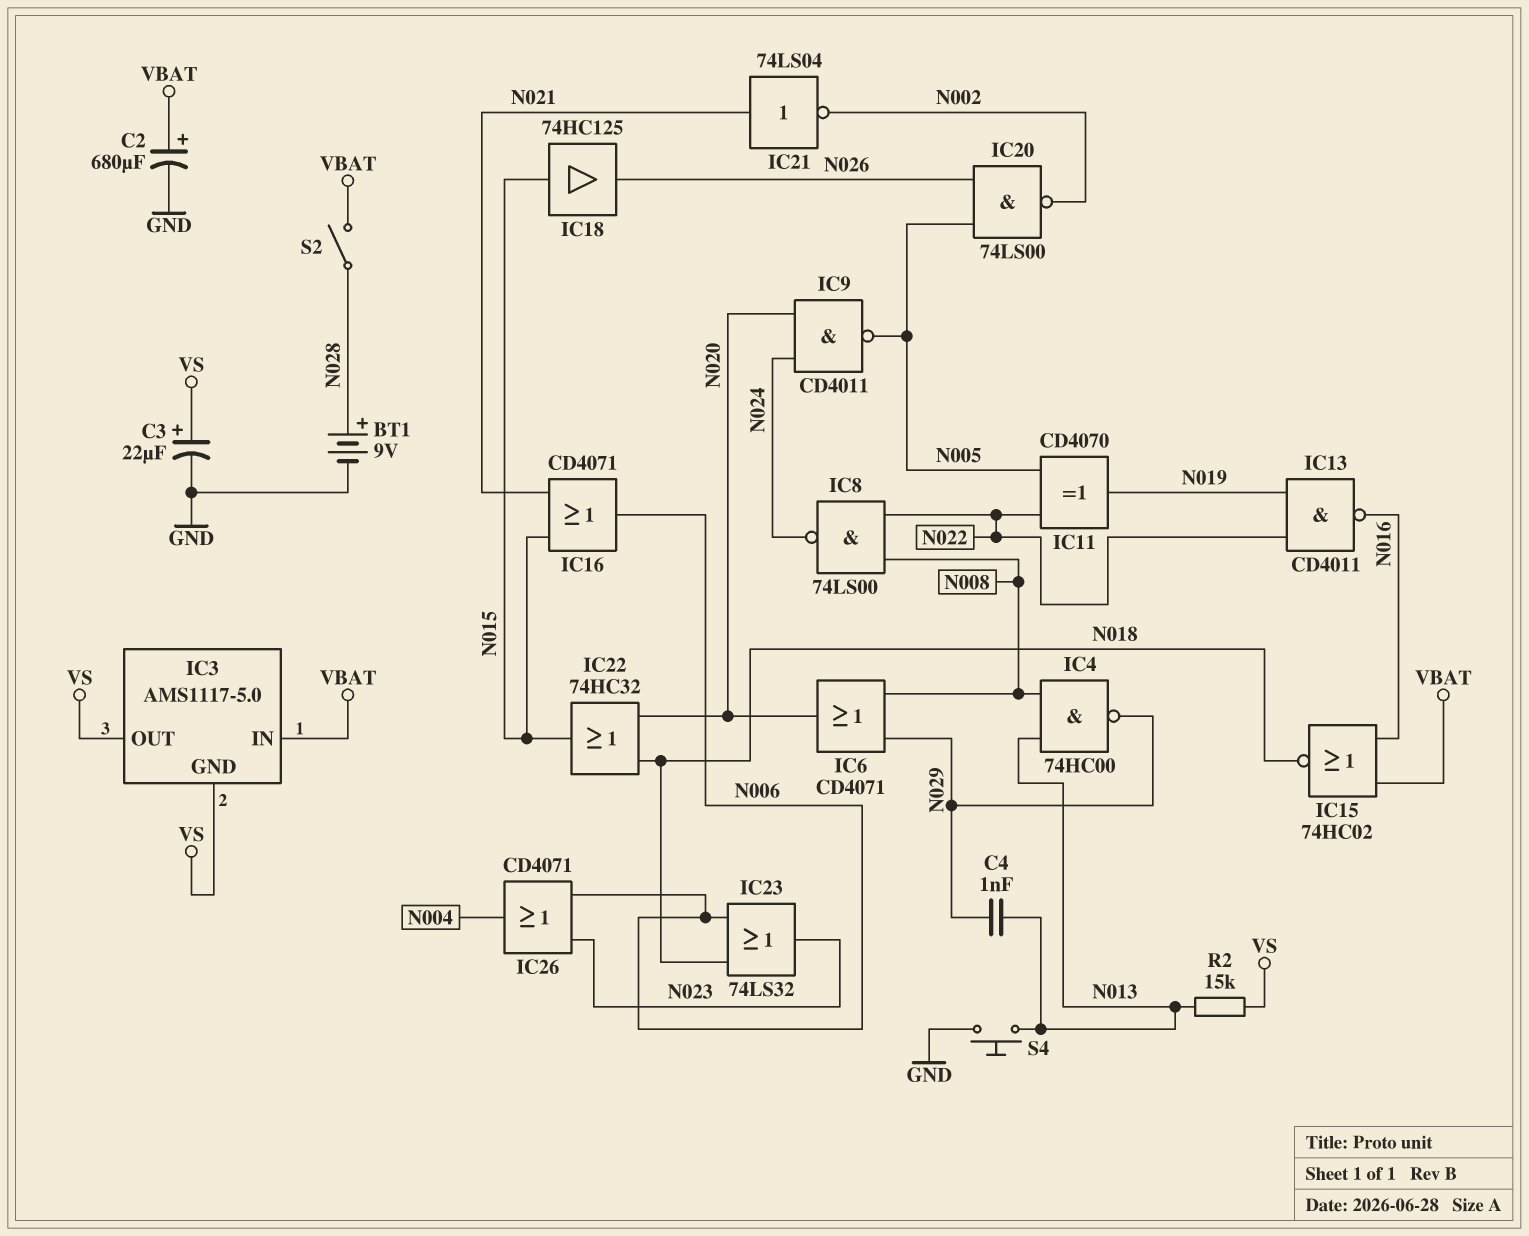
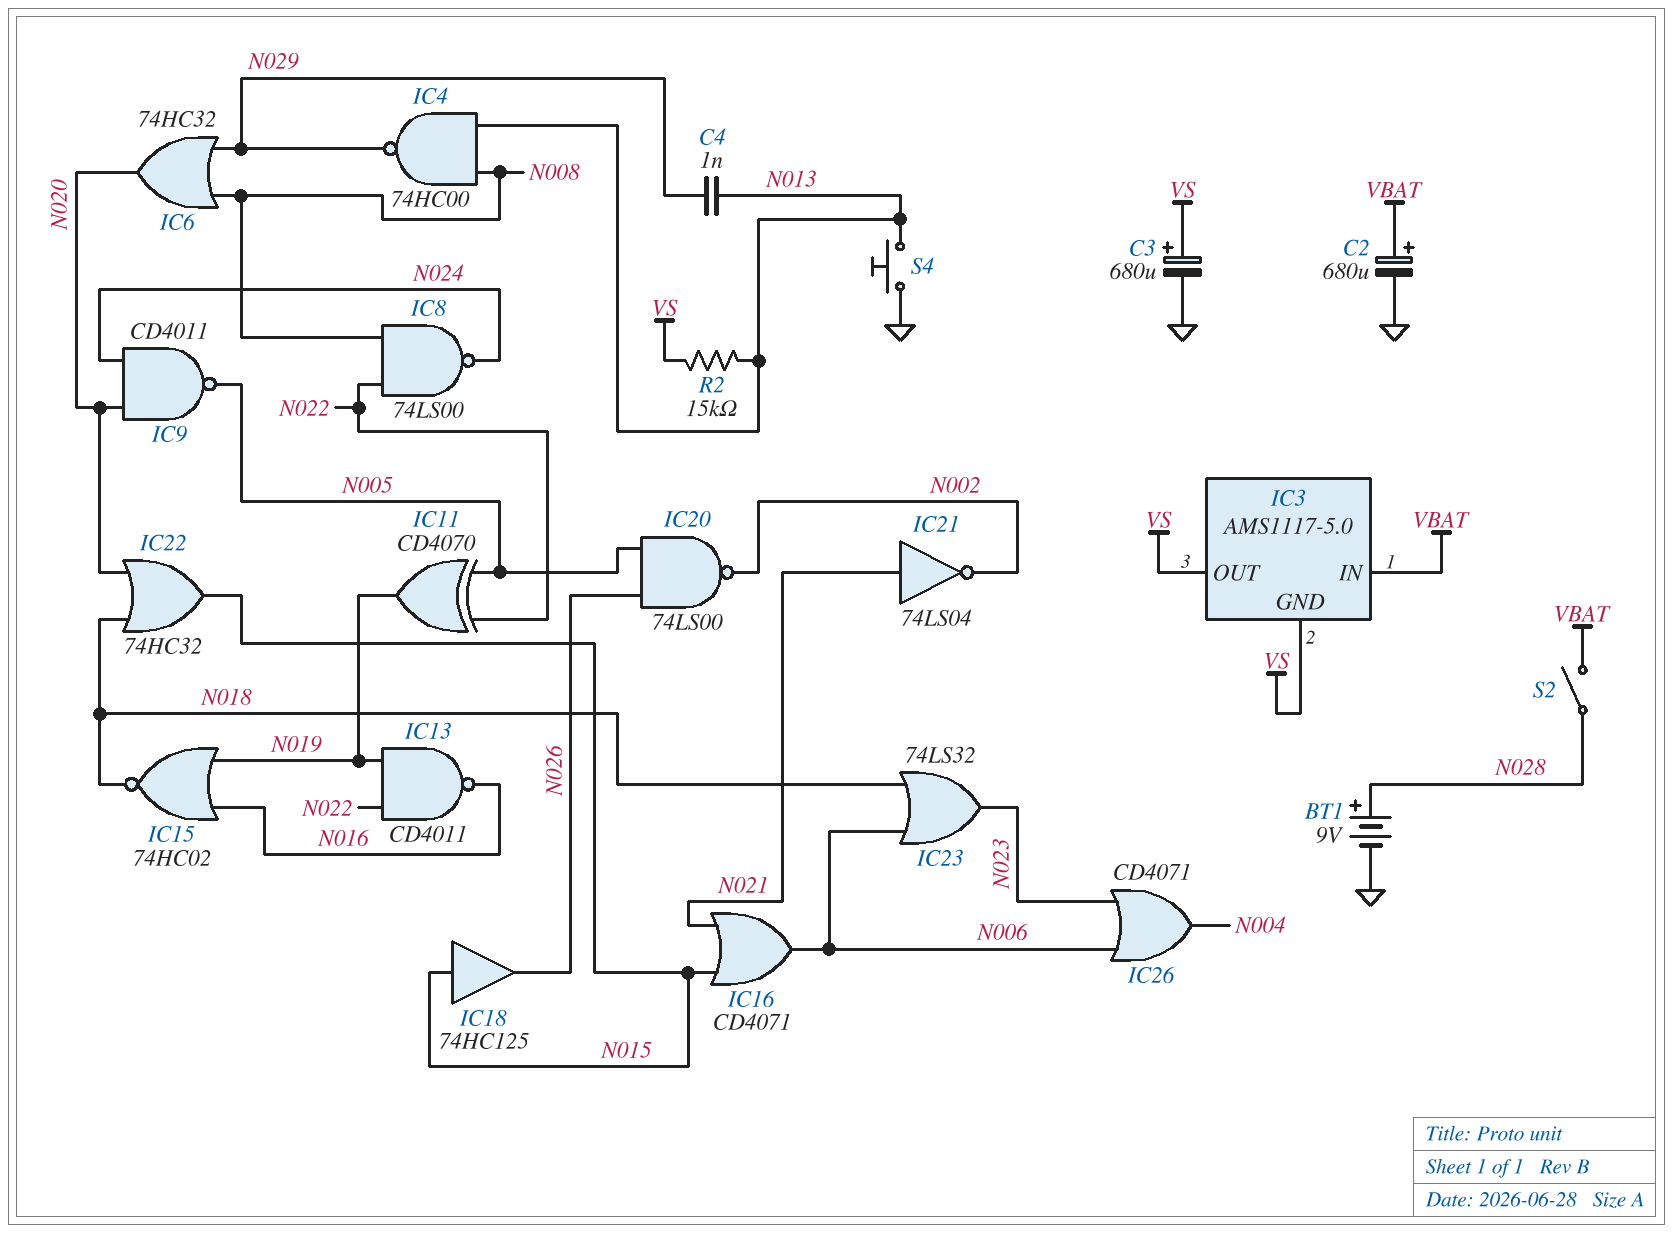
C3: 22uF (plus VS, minus GND) -> 680uF (plus VS, minus GND)
IC6: OR CD4071 (in N008, in N029, out N020) -> OR 74HC32 (in N008, in N029, out N020)
IC15: NOR 74HC02 (in N016, in VBAT, out N018) -> NOR 74HC02 (in N016, in N019, out N018)

